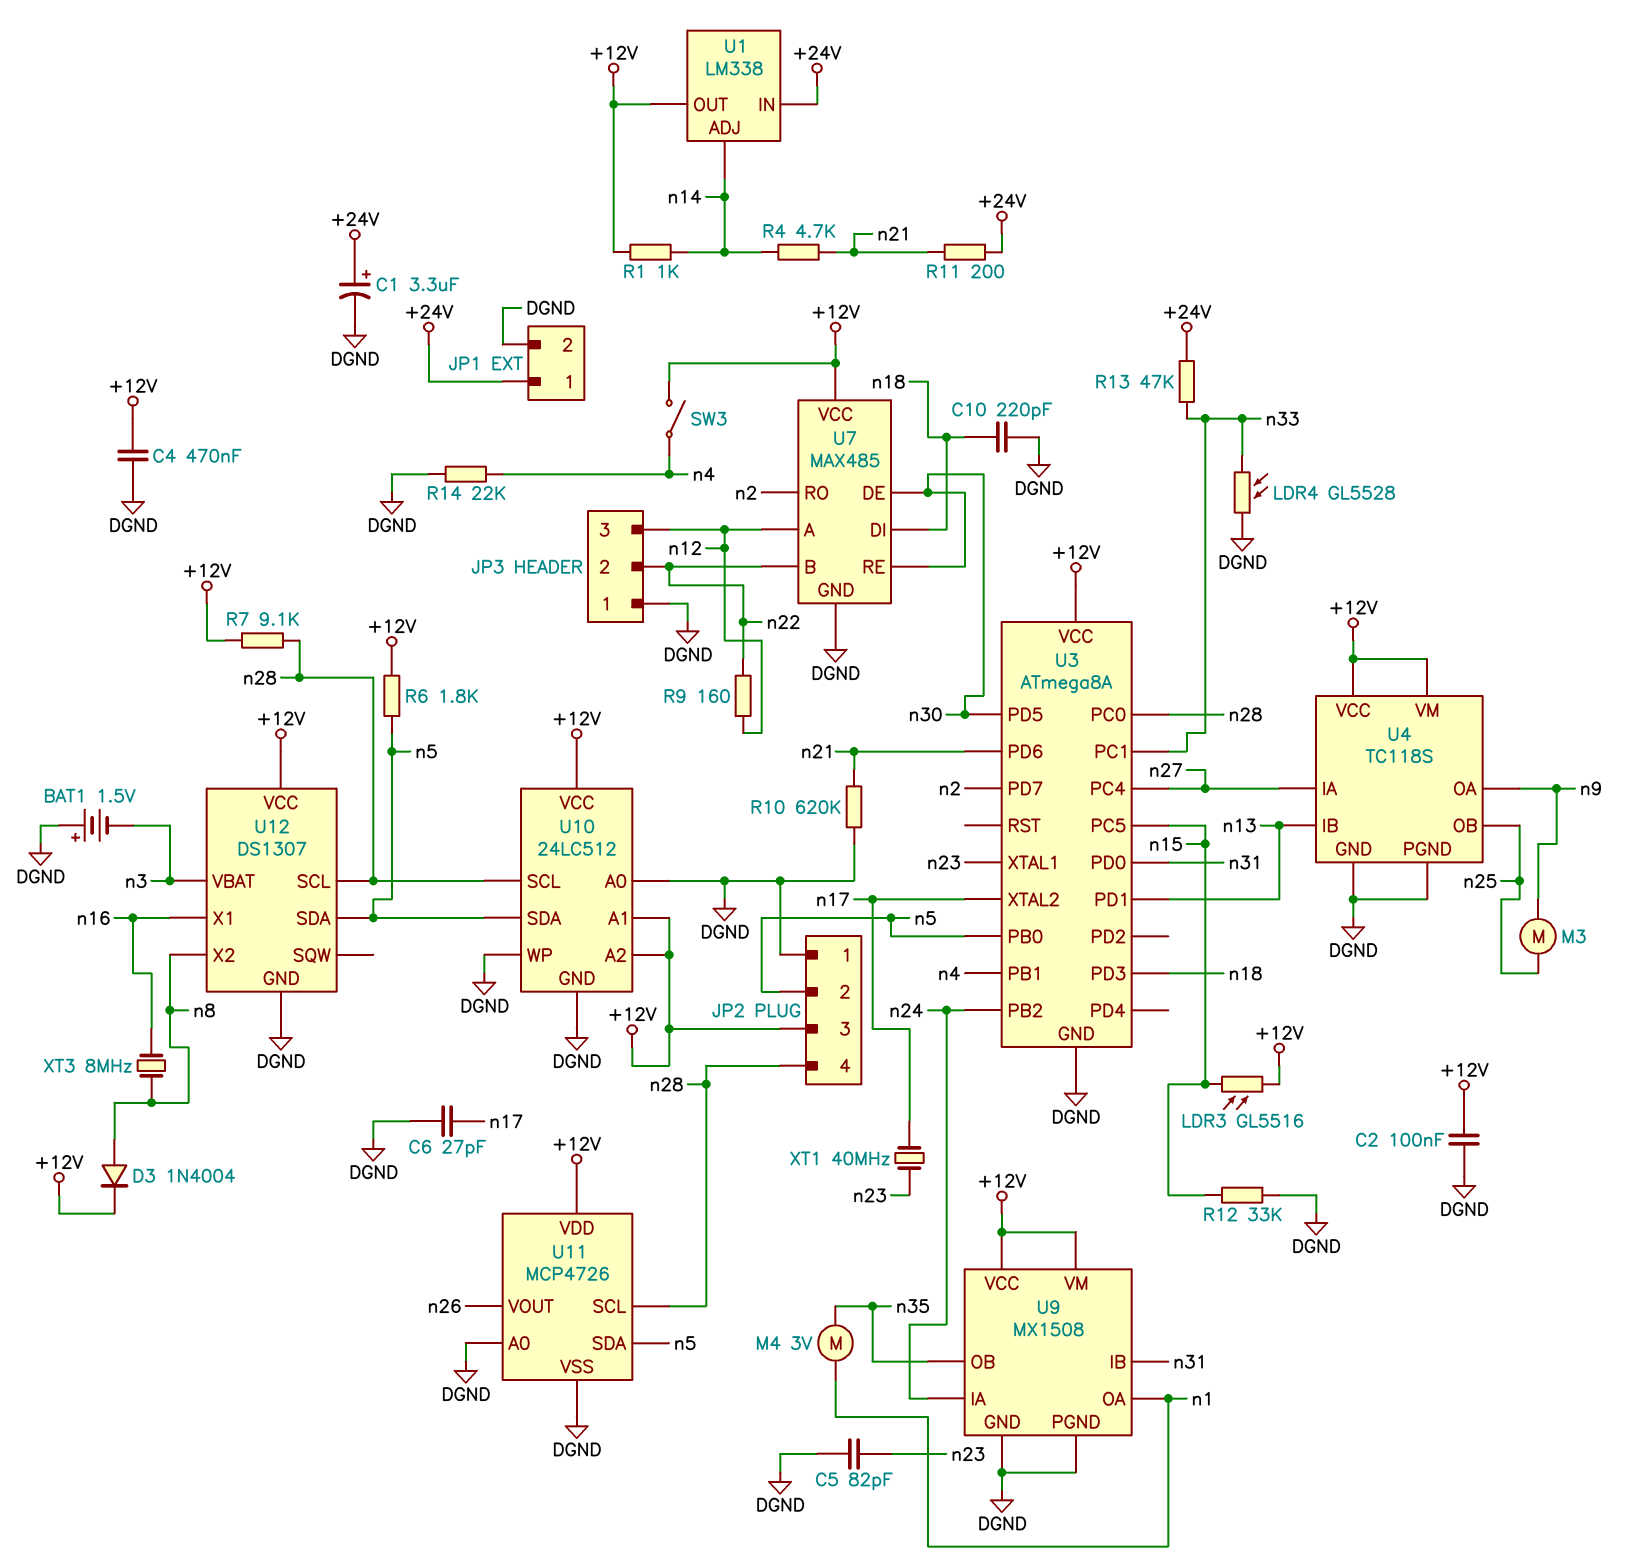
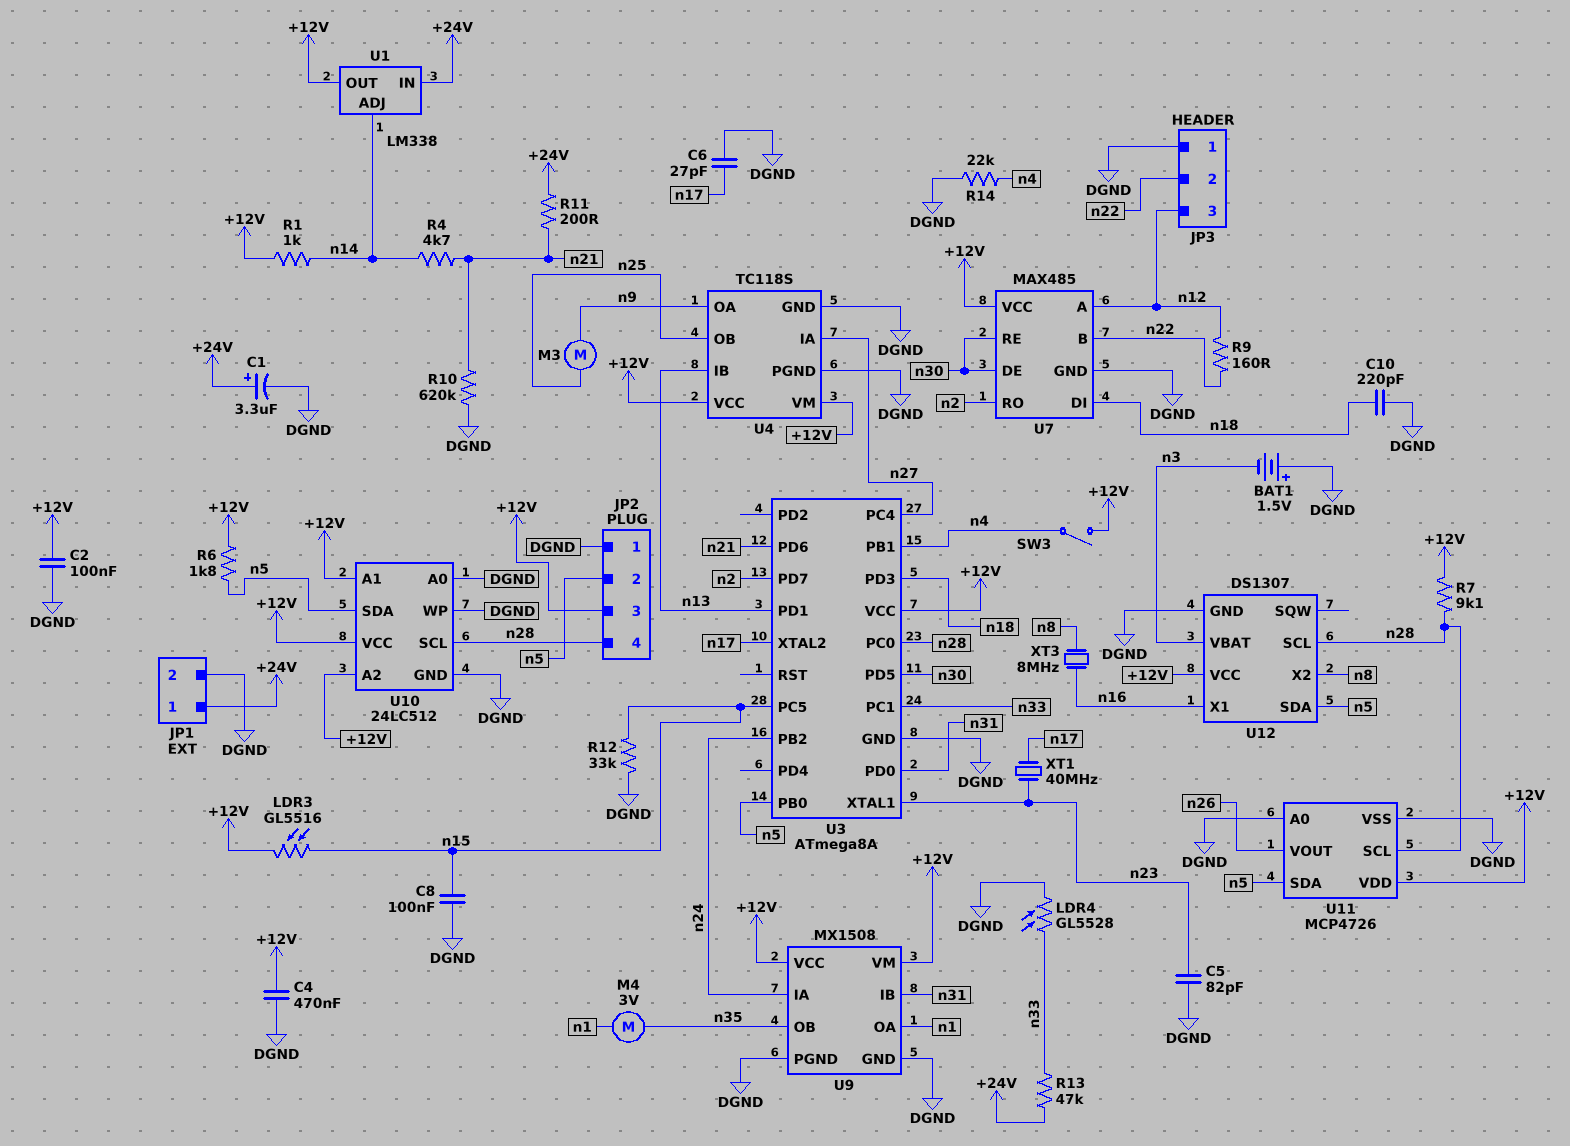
C8: none -> 100nF (DGND, n15)
D3: diode 1N4004 (A n8, K +12V) -> none

